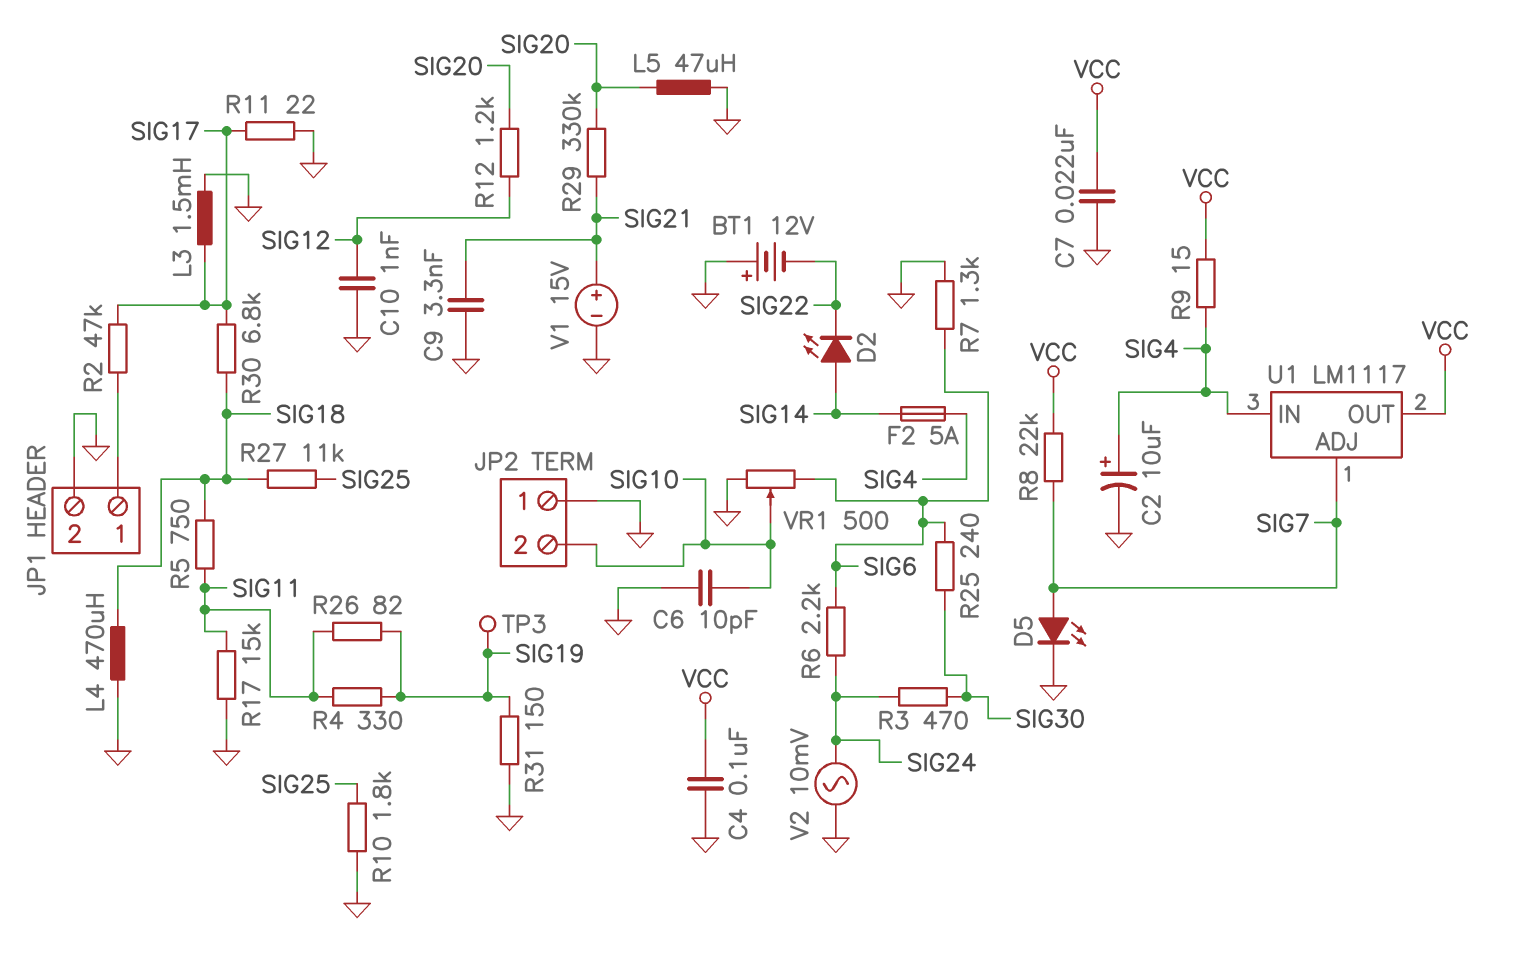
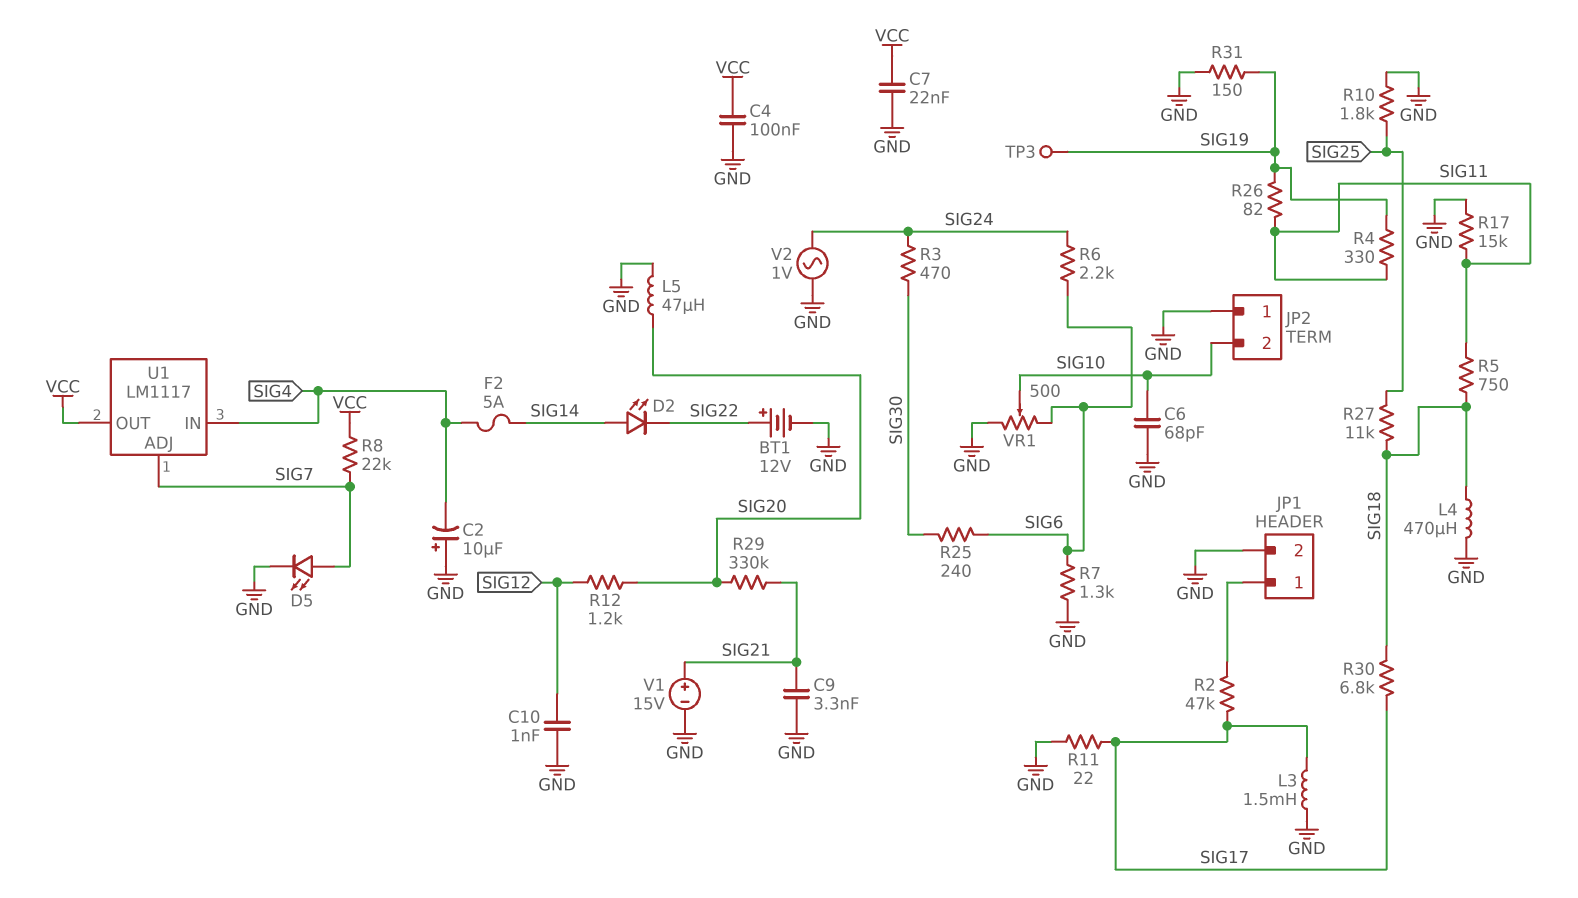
BT1: 12V (plus GND, minus SIG22) -> 12V (plus SIG22, minus GND)
C2: 10uF (plus SIG4, minus GND) -> 10uF (plus GND, minus SIG4)
C6: 10pF (GND, SIG10) -> 68pF (GND, SIG10)
R9: 15 (SIG4, VCC) -> none
V2: AC 10mV (GND, SIG24) -> AC 1V (GND, SIG24)

